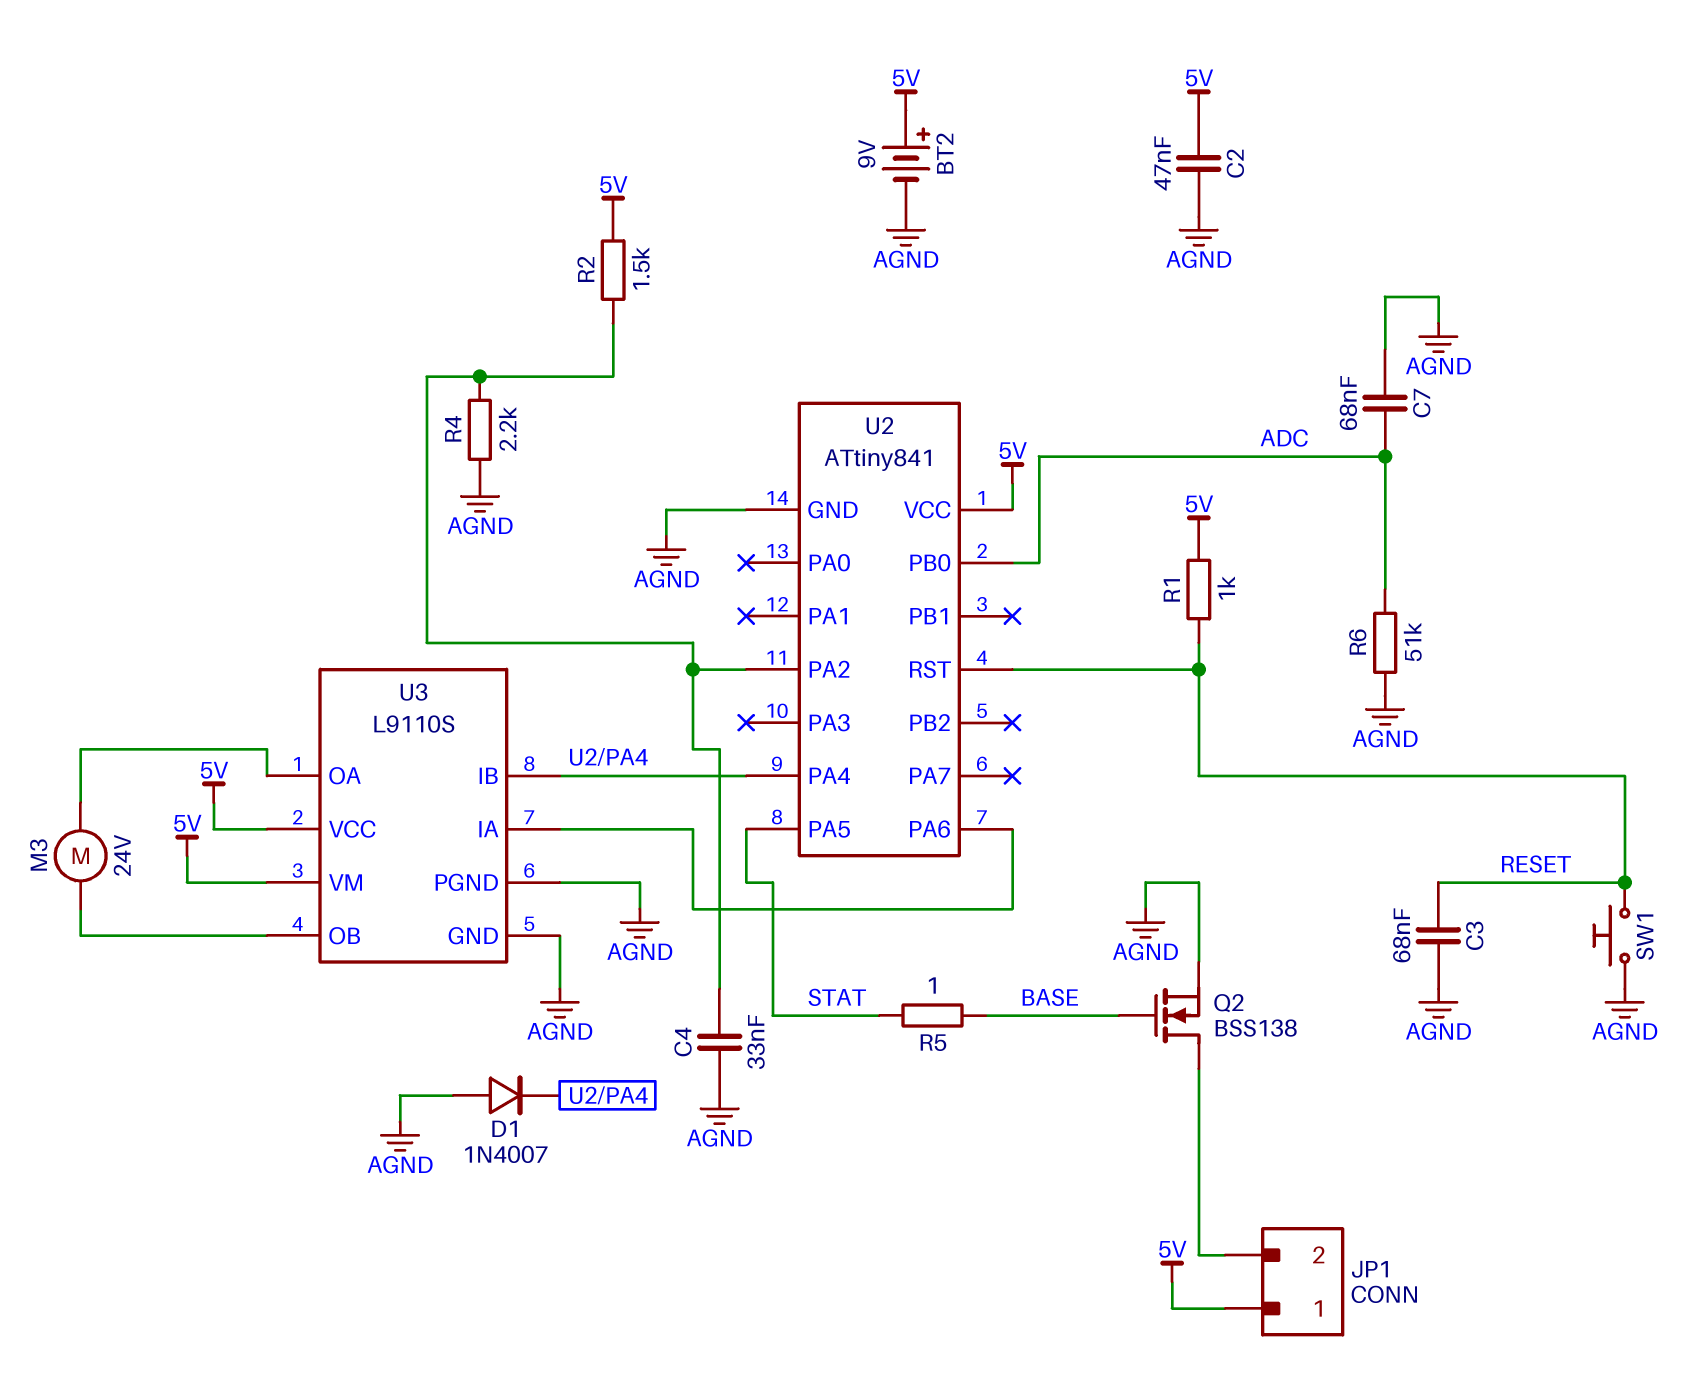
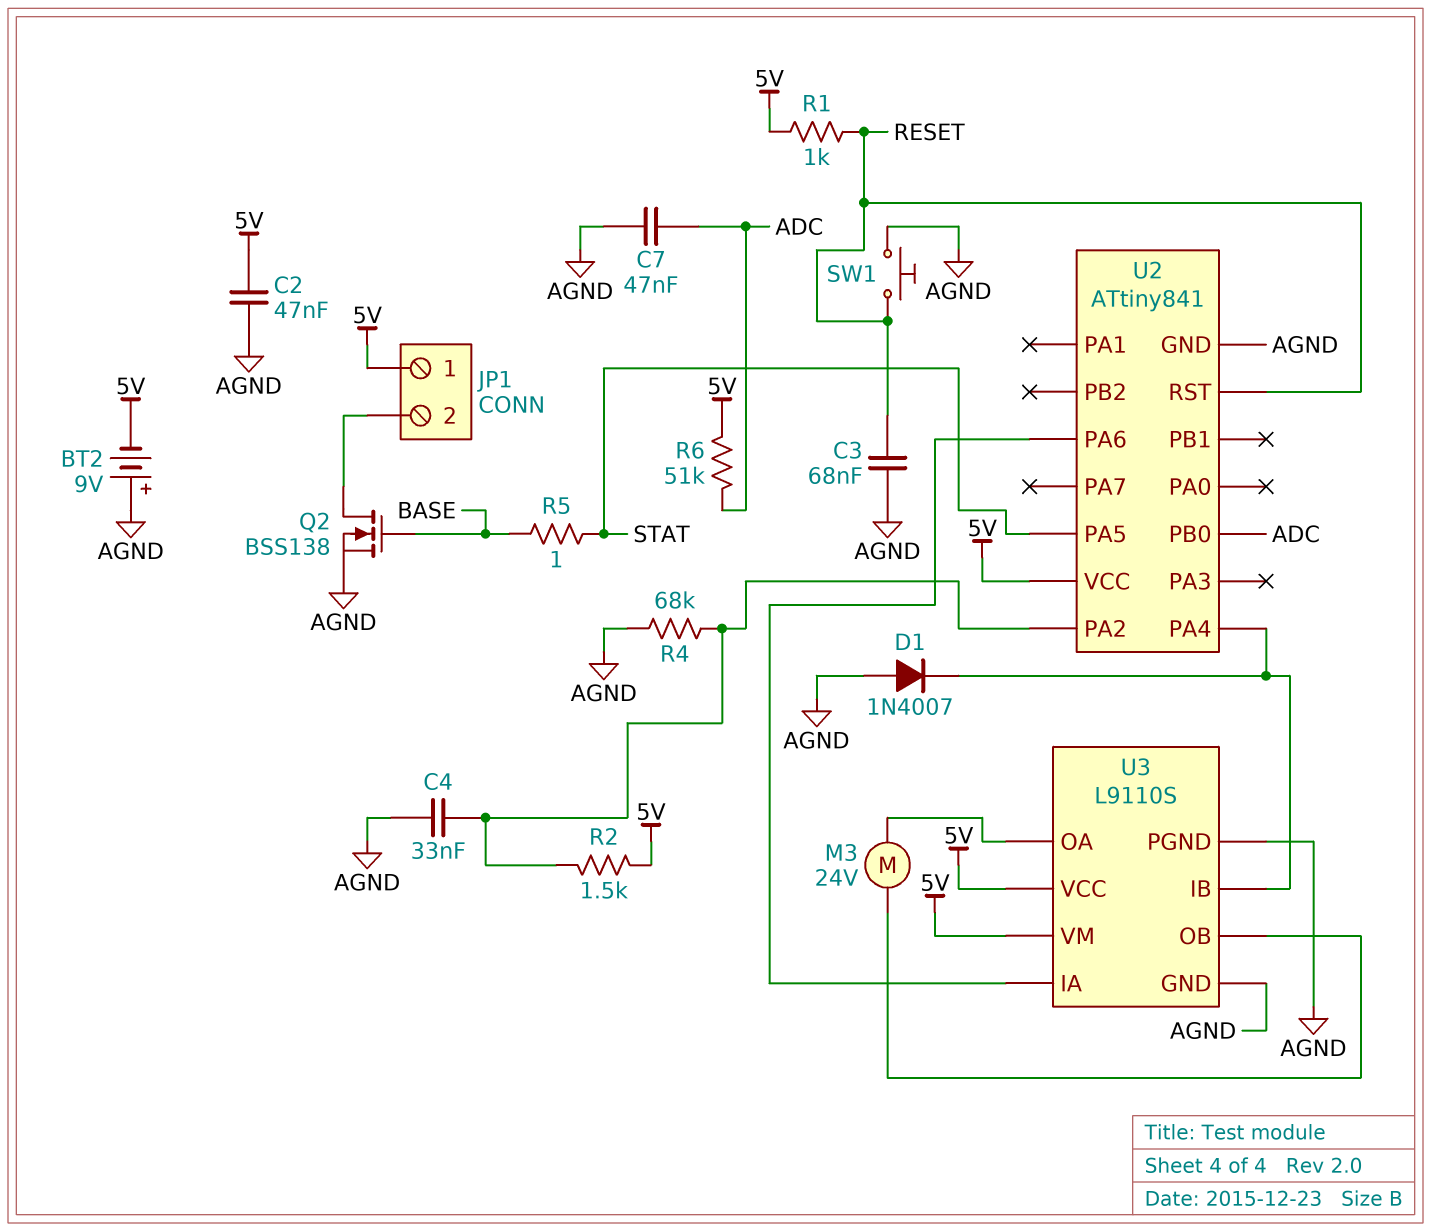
BT2: 9V (plus 5V, minus AGND) -> 9V (plus AGND, minus 5V)
C7: 68nF (ADC, AGND) -> 47nF (ADC, AGND)
R4: 2.2k (AGND, U2/PA2) -> 68k (AGND, U2/PA2)
R6: 51k (ADC, AGND) -> 51k (5V, ADC)

